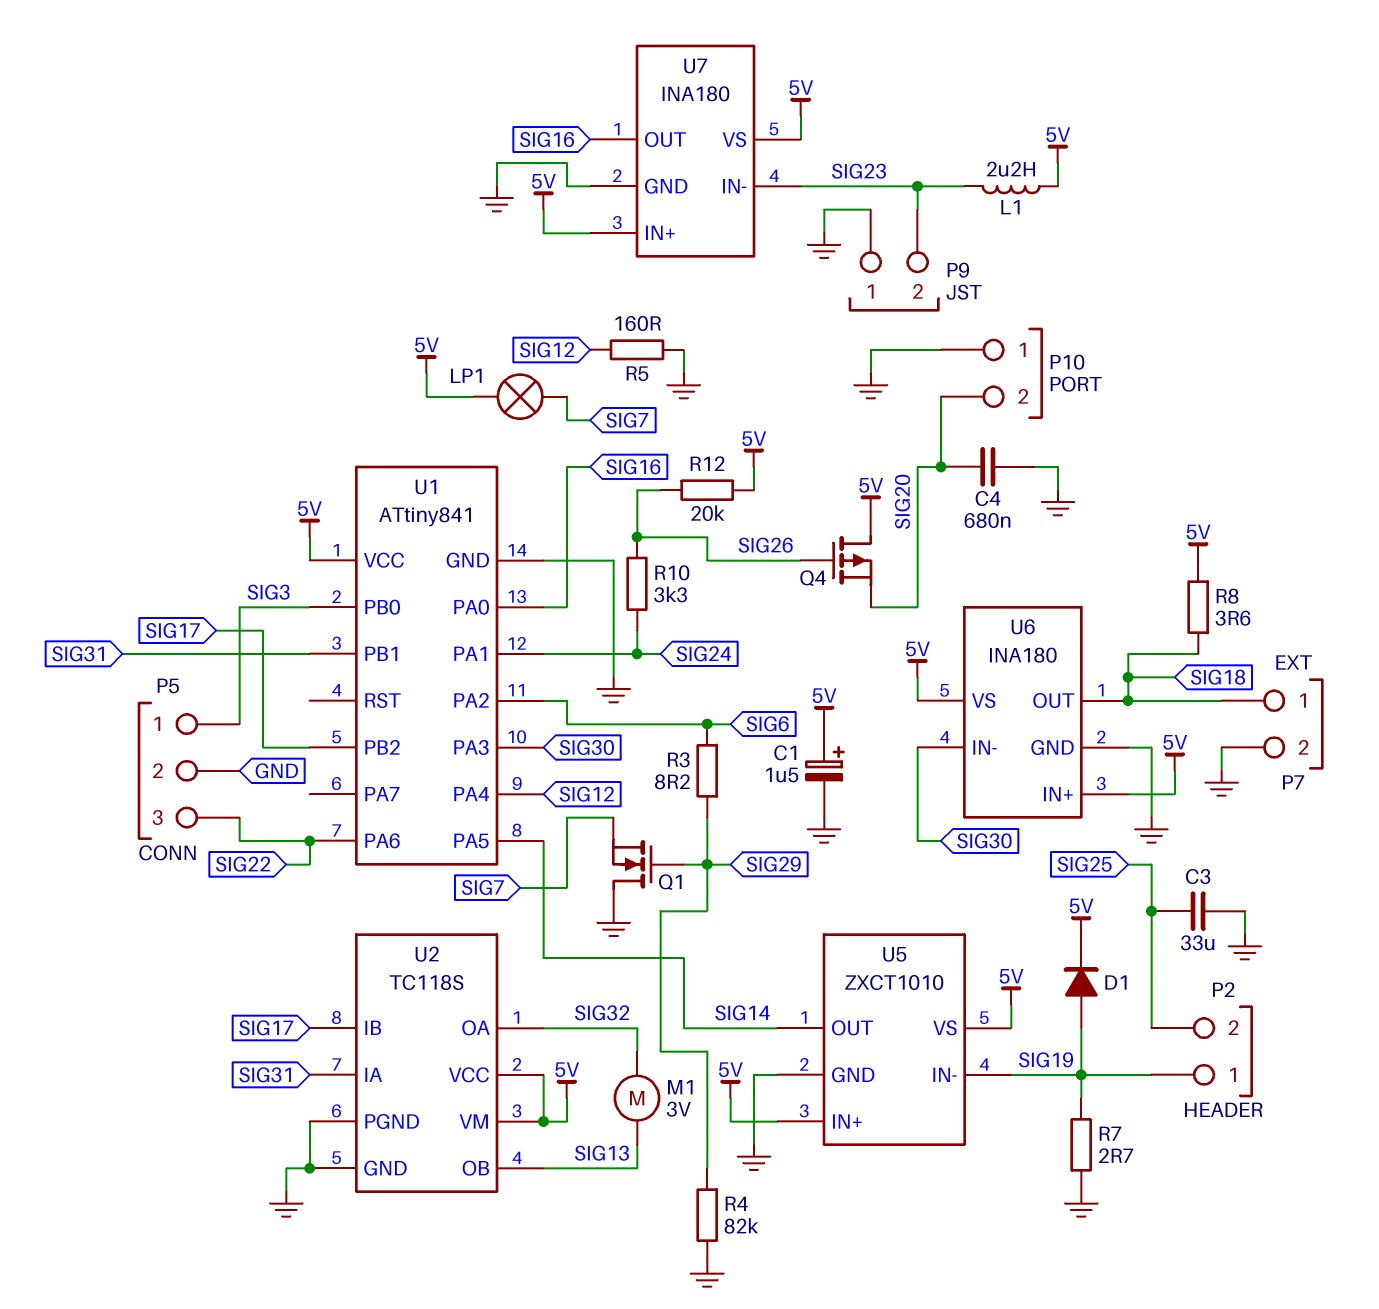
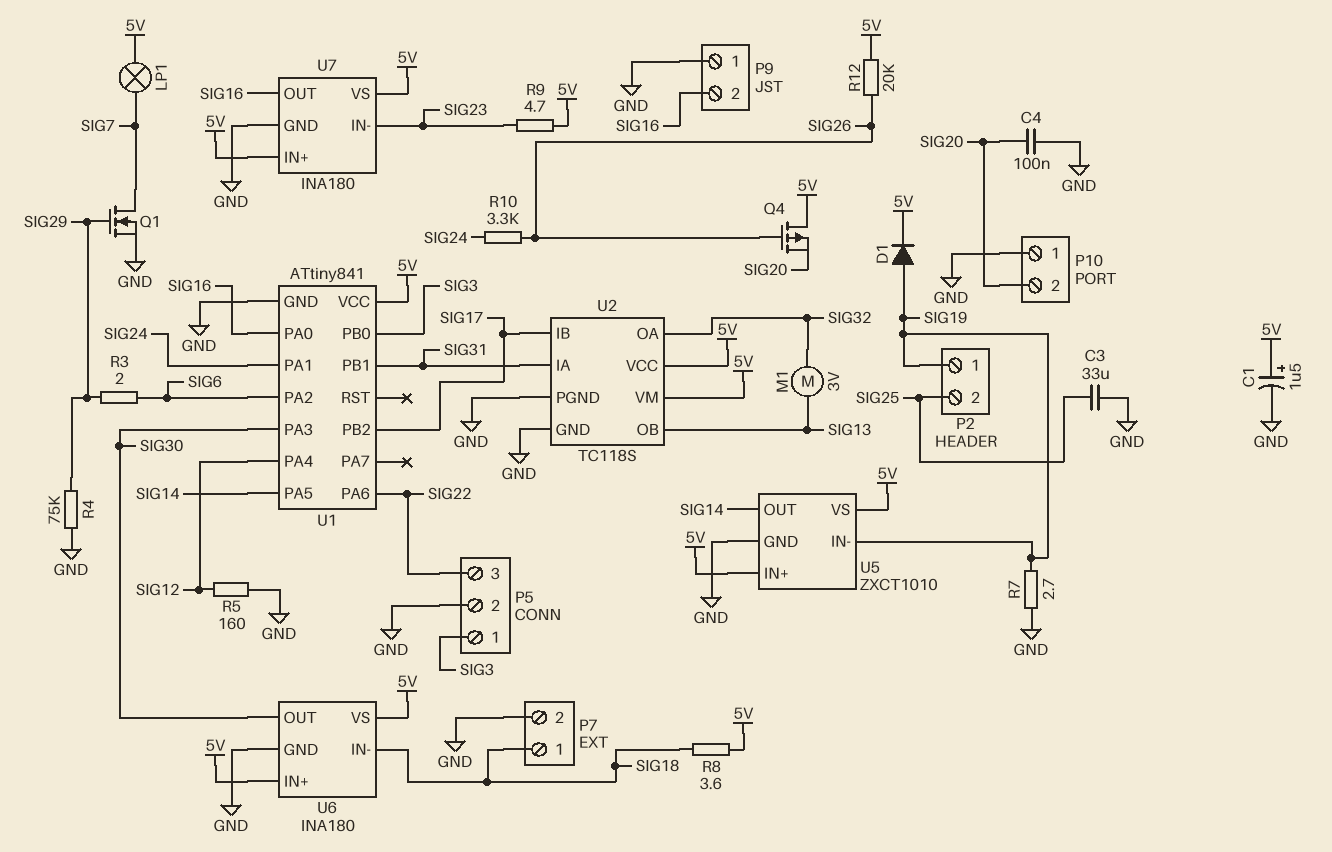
C4: 680nF (GND, SIG20) -> 100nF (GND, SIG20)
L1: 2.2uH (5V, SIG23) -> none
P9 pin 2: SIG23 -> SIG16
Q1: NMOS (G SIG29, D GND, S SIG7) -> NMOS (G SIG29, D SIG7, S GND)
R3: 8.2 (SIG6, SIG29) -> 2 (SIG6, SIG29)
R4: 82k (GND, SIG29) -> 75k (GND, SIG29)
R9: none -> 4.7 (5V, SIG23)
U6 pin IN-: SIG30 -> SIG18
U6 pin OUT: SIG18 -> SIG30

